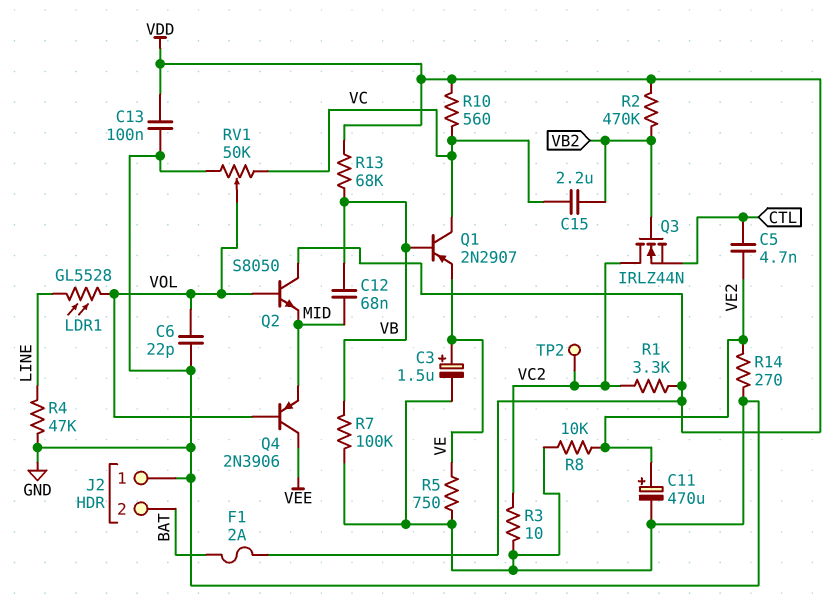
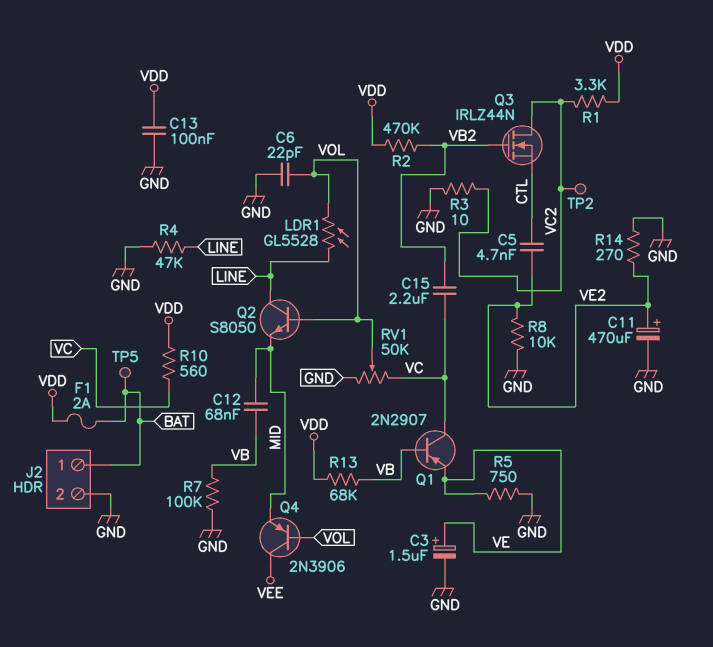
J2 pin 1: GND -> BAT
J2 pin 2: BAT -> GND
Q2: NPN S8050 (B VOL, C VDD, E MID) -> NPN S8050 (B VOL, C LINE, E MID)
TP5: none -> test point (BAT)

